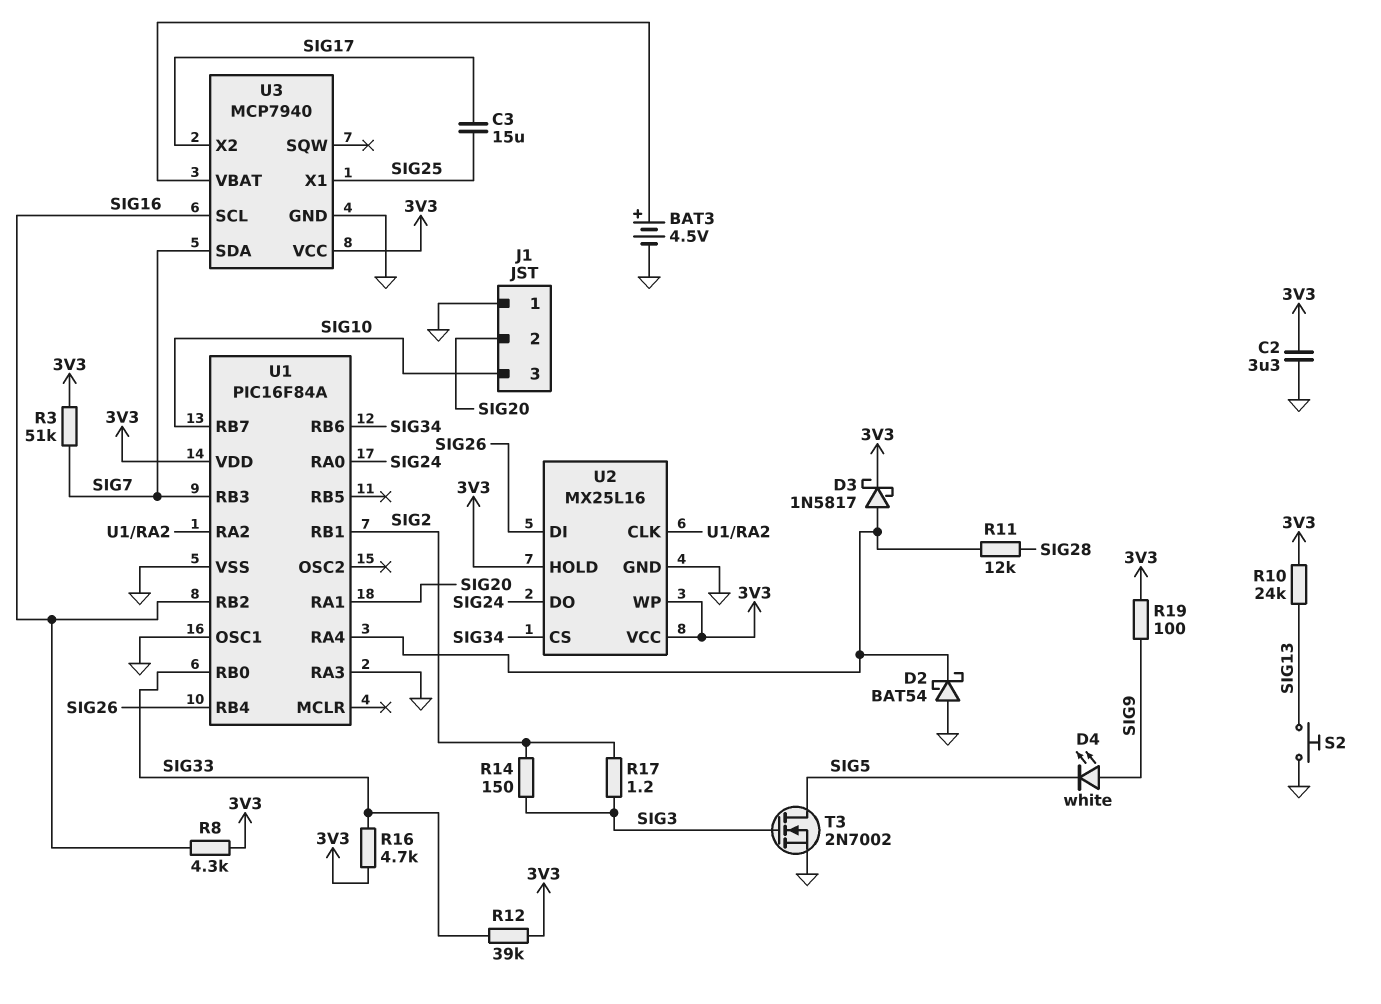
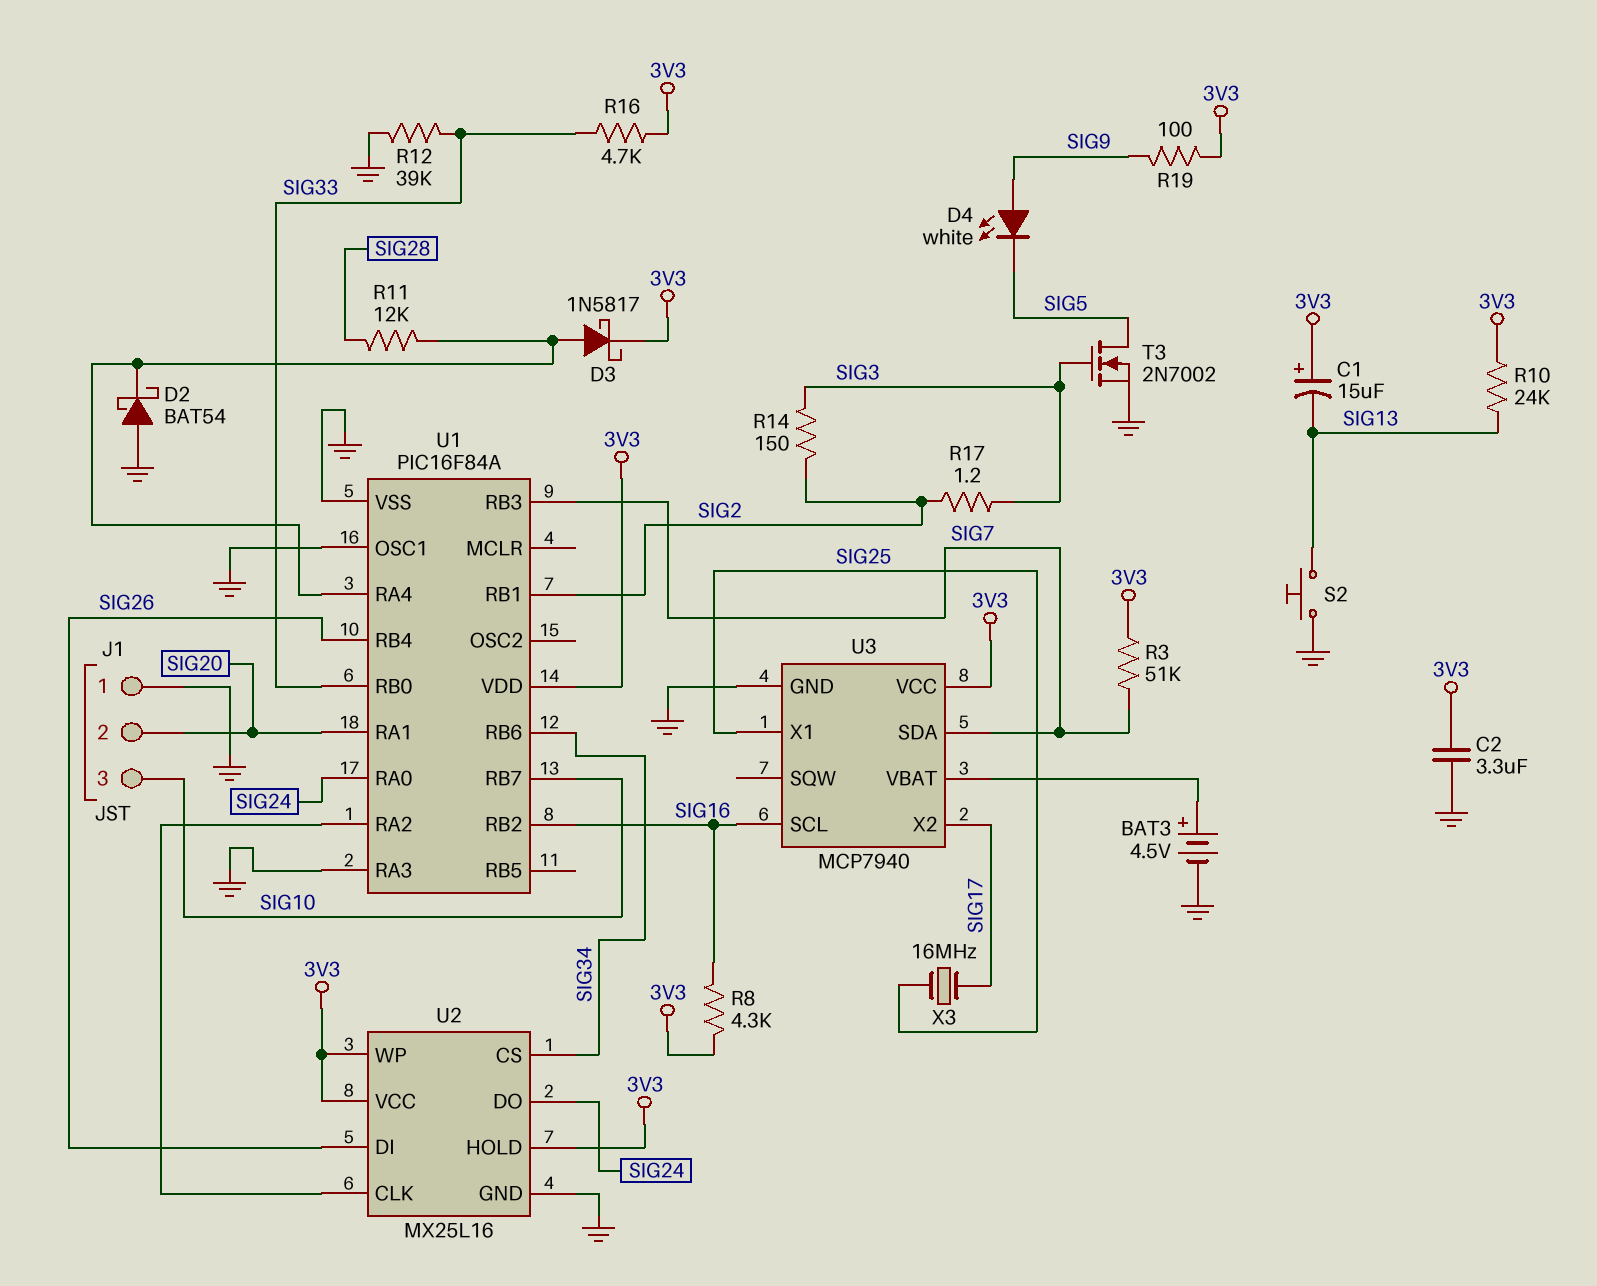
C1: none -> 15uF (plus 3V3, minus SIG13)
C3: 15uF (SIG17, SIG25) -> none
R12: 39k (3V3, SIG33) -> 39k (GND, SIG33)
X3: none -> 16MHz (SIG17, SIG25)

